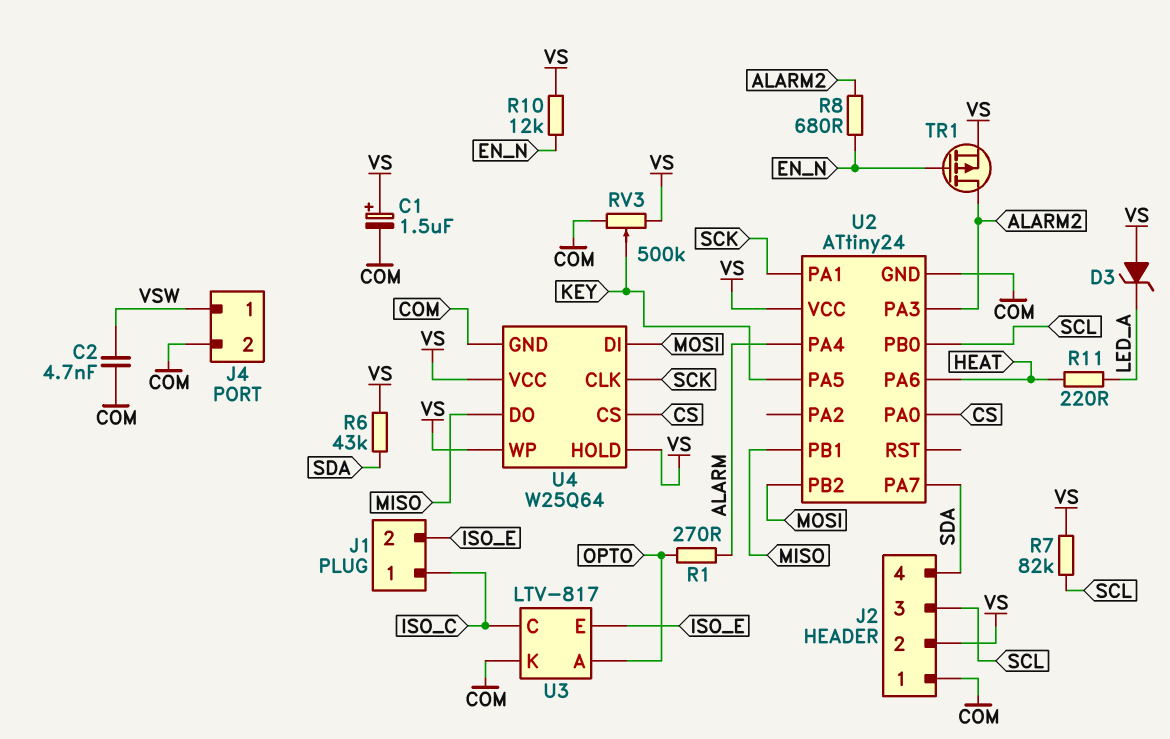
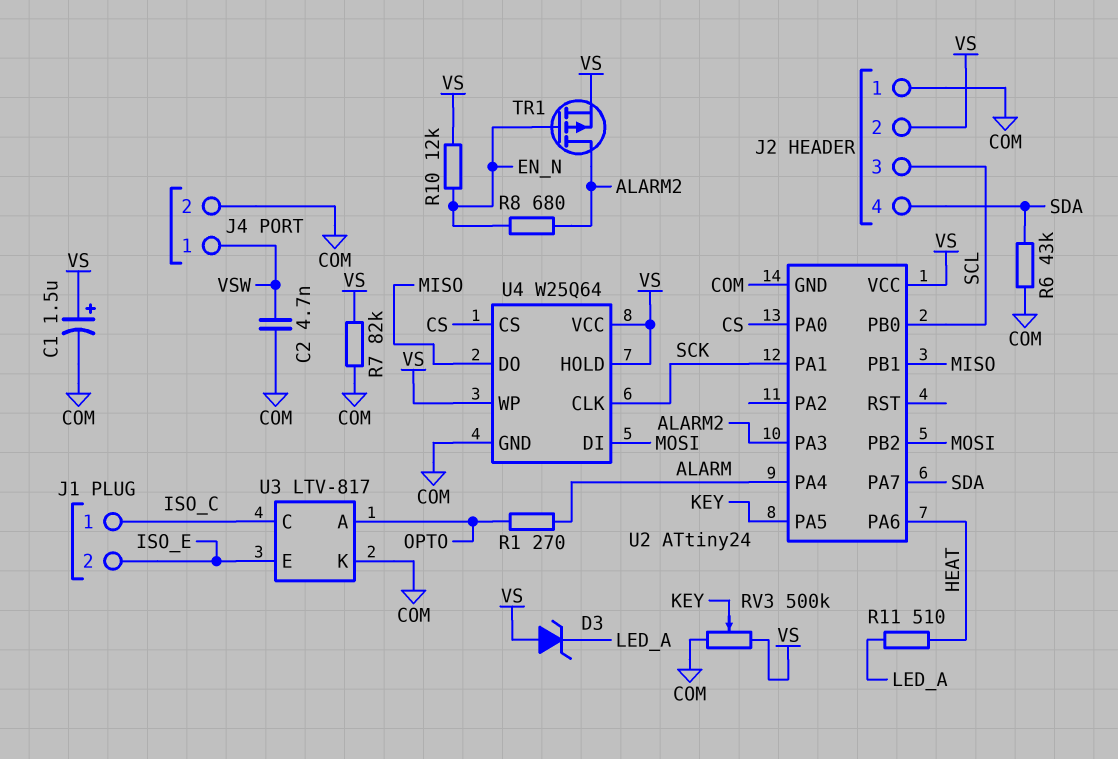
R6: 43k (SDA, VS) -> 43k (COM, SDA)
R7: 82k (SCL, VS) -> 82k (COM, VS)
R11: 220 (HEAT, LED_A) -> 510 (HEAT, LED_A)

